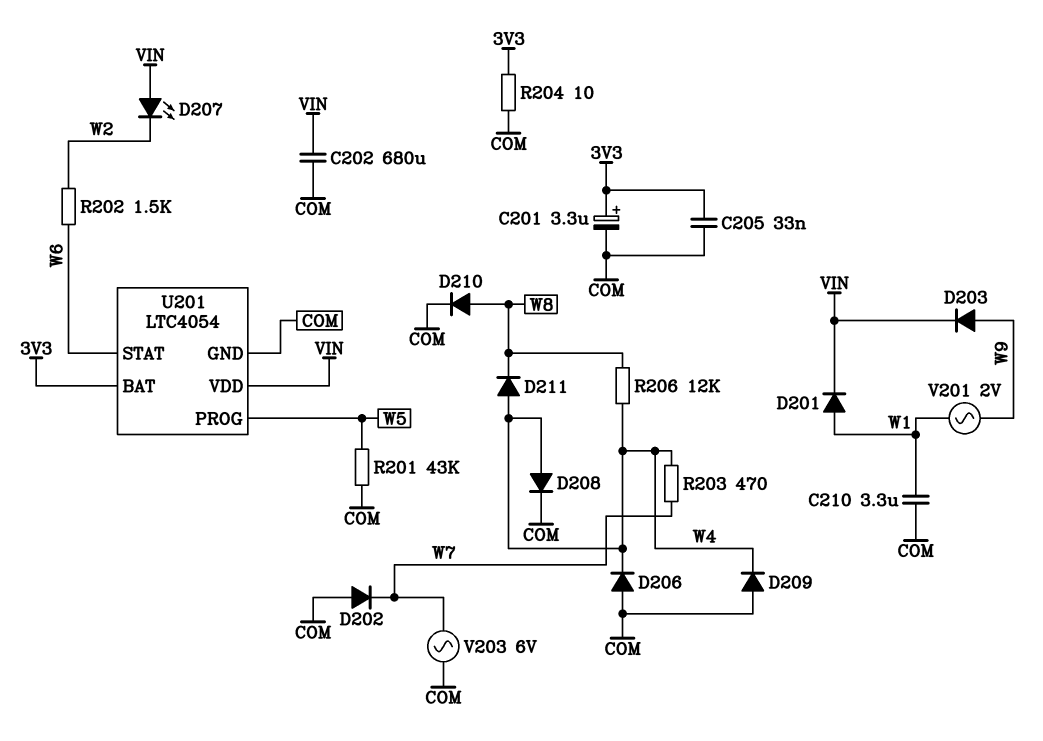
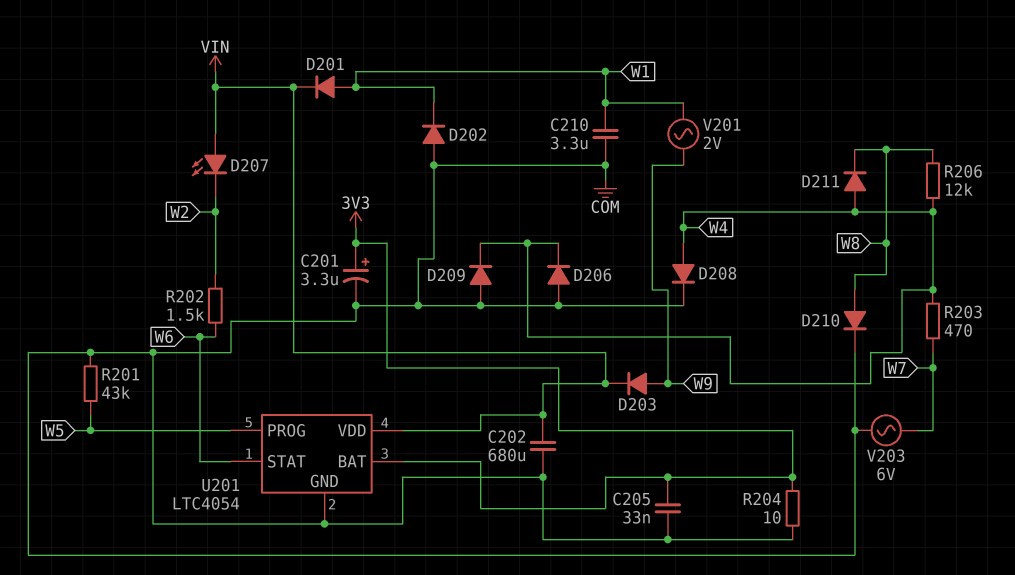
D202: diode (A COM, K W7) -> diode (A COM, K W1)

